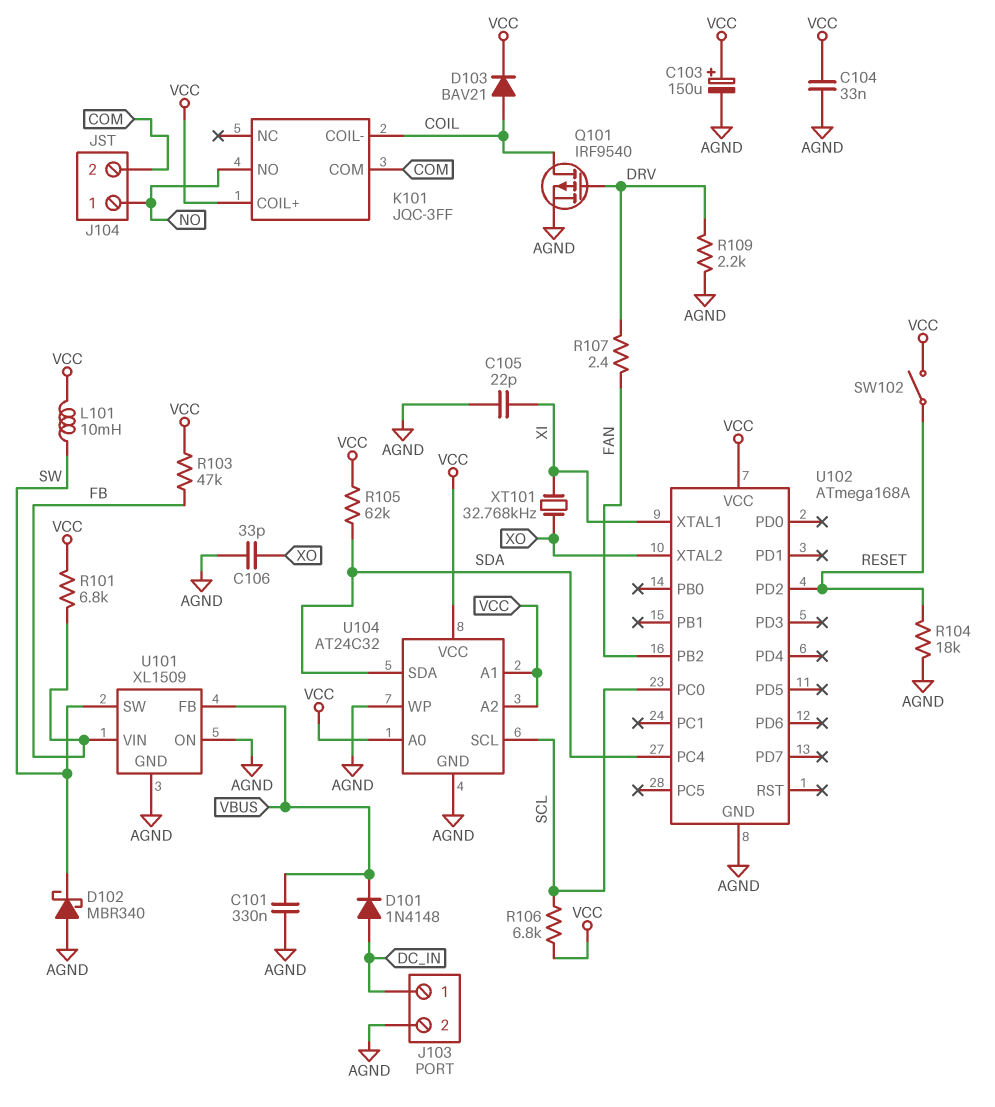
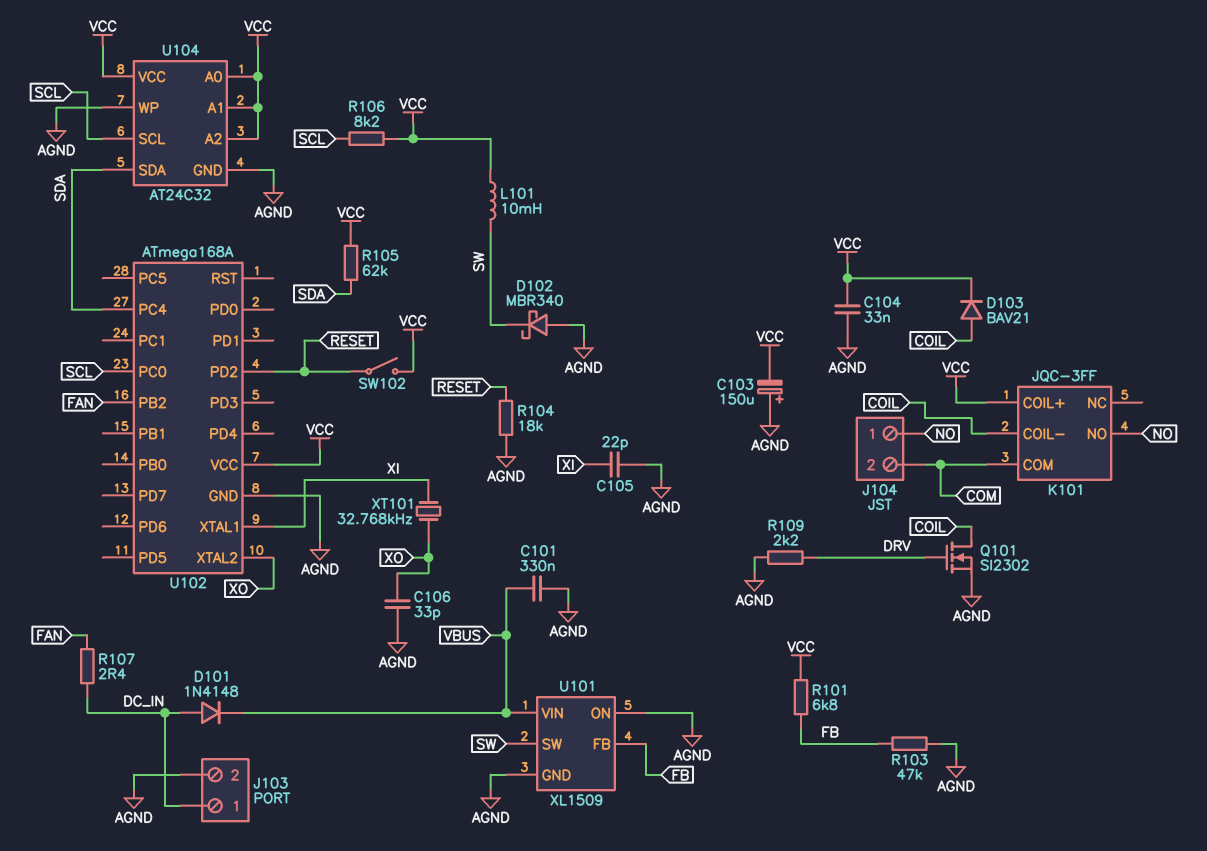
C103: 150uF (plus VCC, minus AGND) -> 150uF (plus AGND, minus VCC)
Q101: PMOS IRF9540 (G DRV, D COIL, S AGND) -> NMOS SI2302 (G DRV, D COIL, S AGND)
R103: 47k (FB, VCC) -> 47k (AGND, FB)
R106: 6.8k (SCL, VCC) -> 8.2k (SCL, VCC)
R107: 2.4 (DRV, FAN) -> 2.4 (DC_IN, FAN)
U101 pin FB: VBUS -> FB
U101 pin VIN: FB -> VBUS

